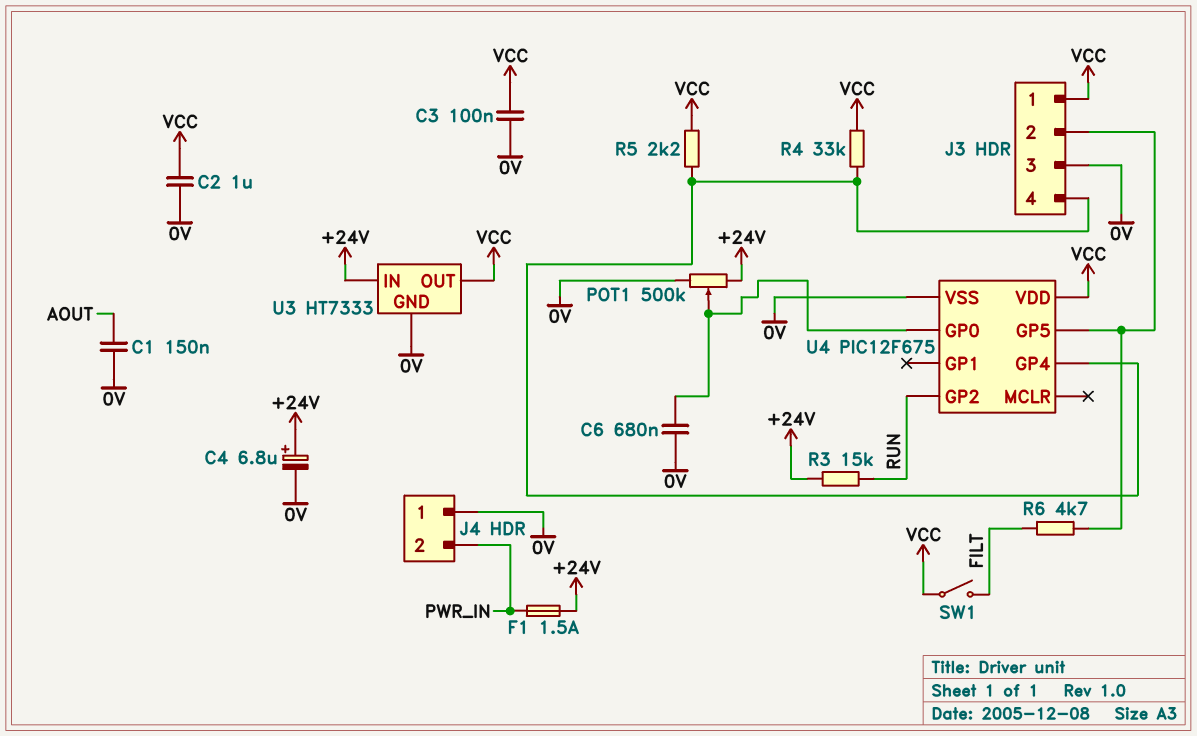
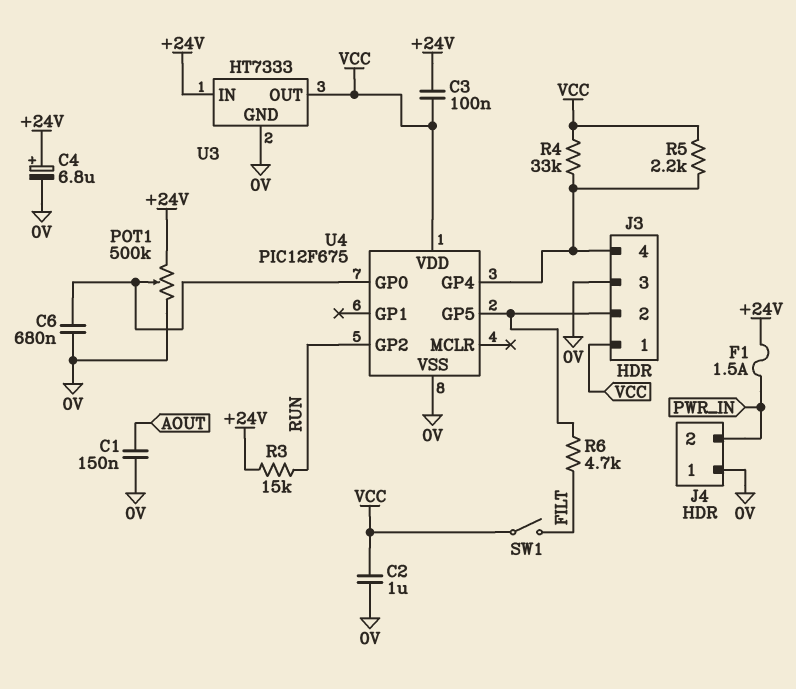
C3: 100nF (0V, VCC) -> 100nF (+24V, VCC)

